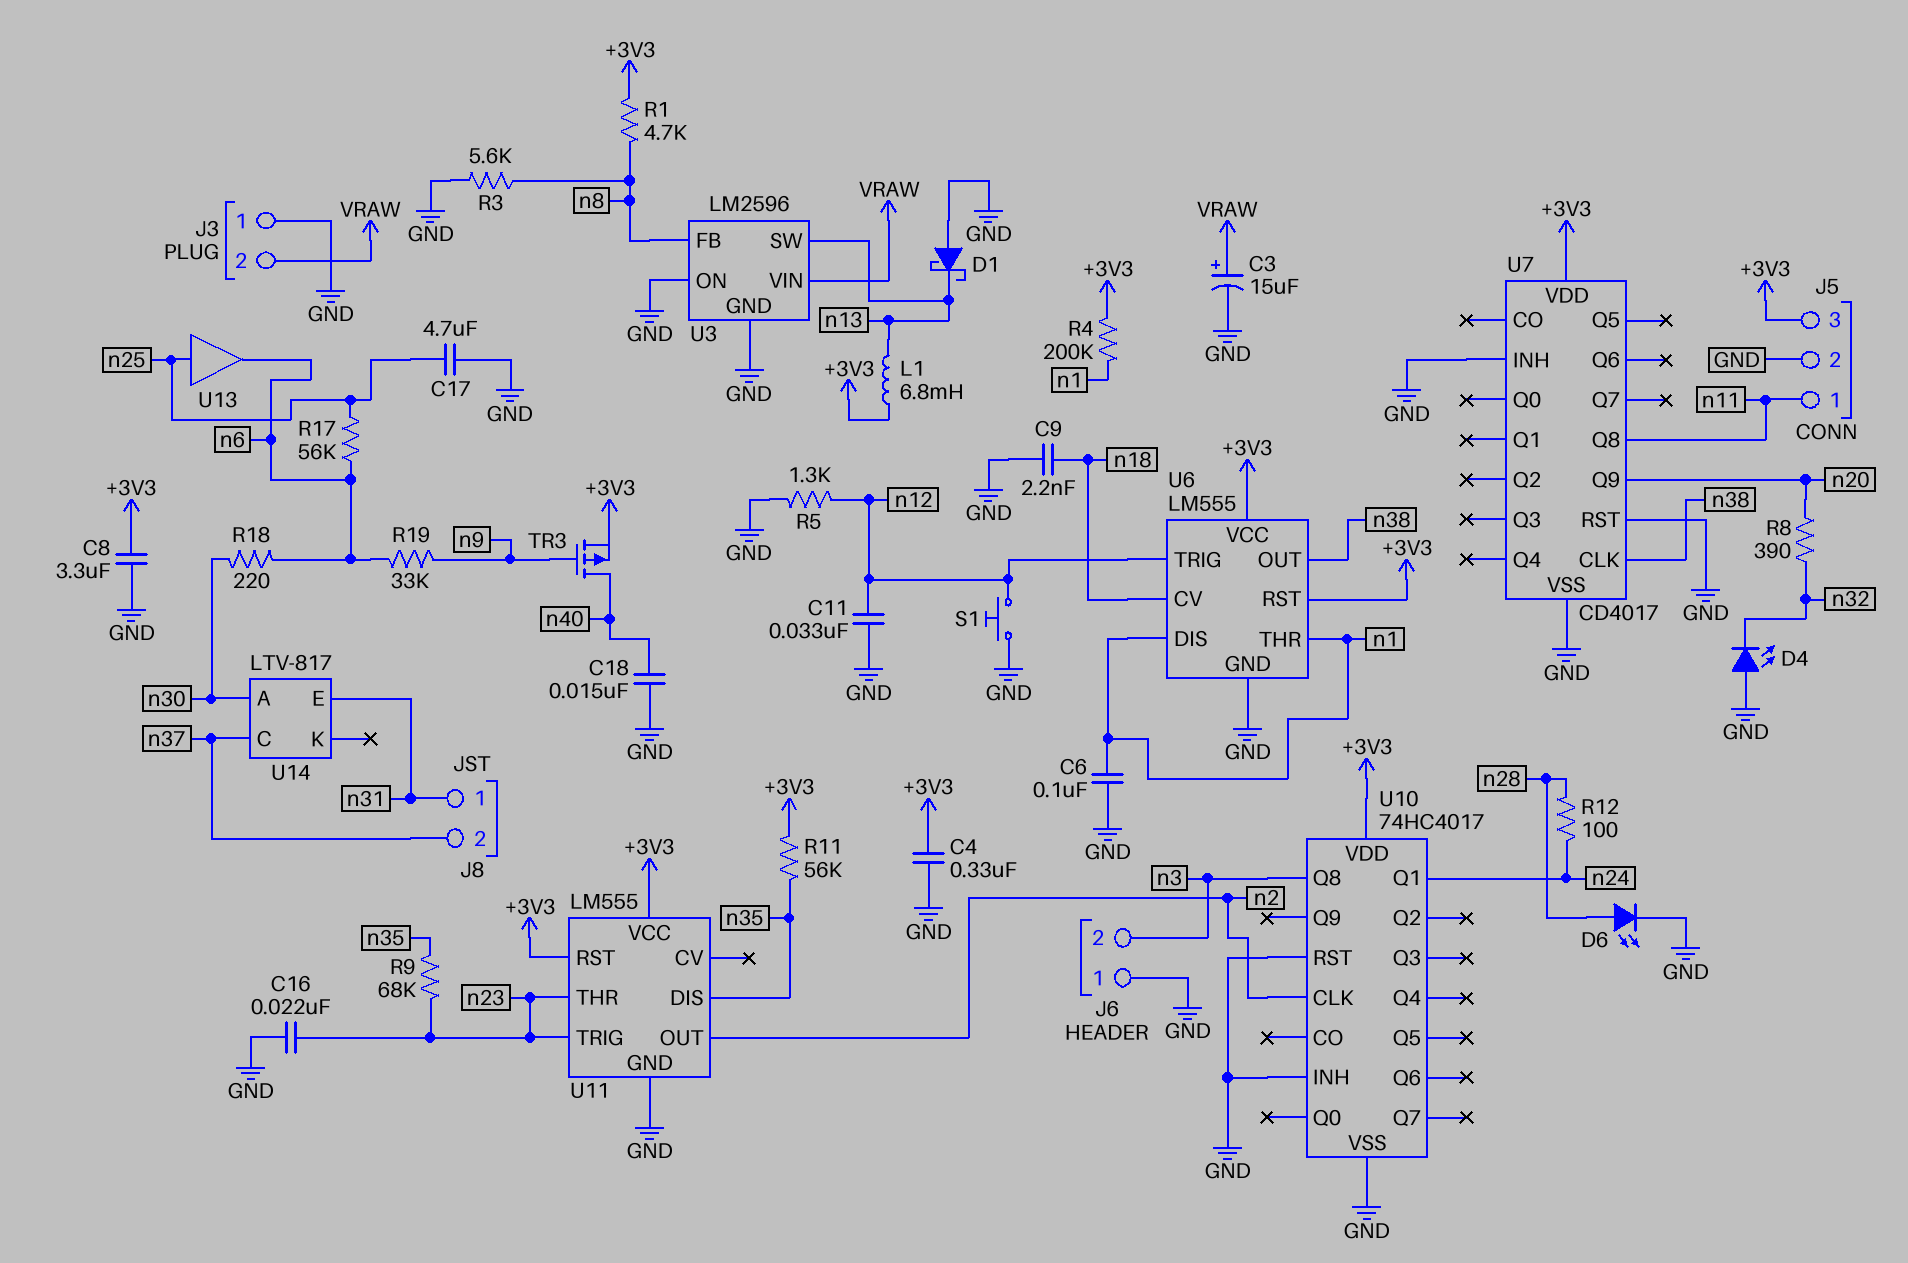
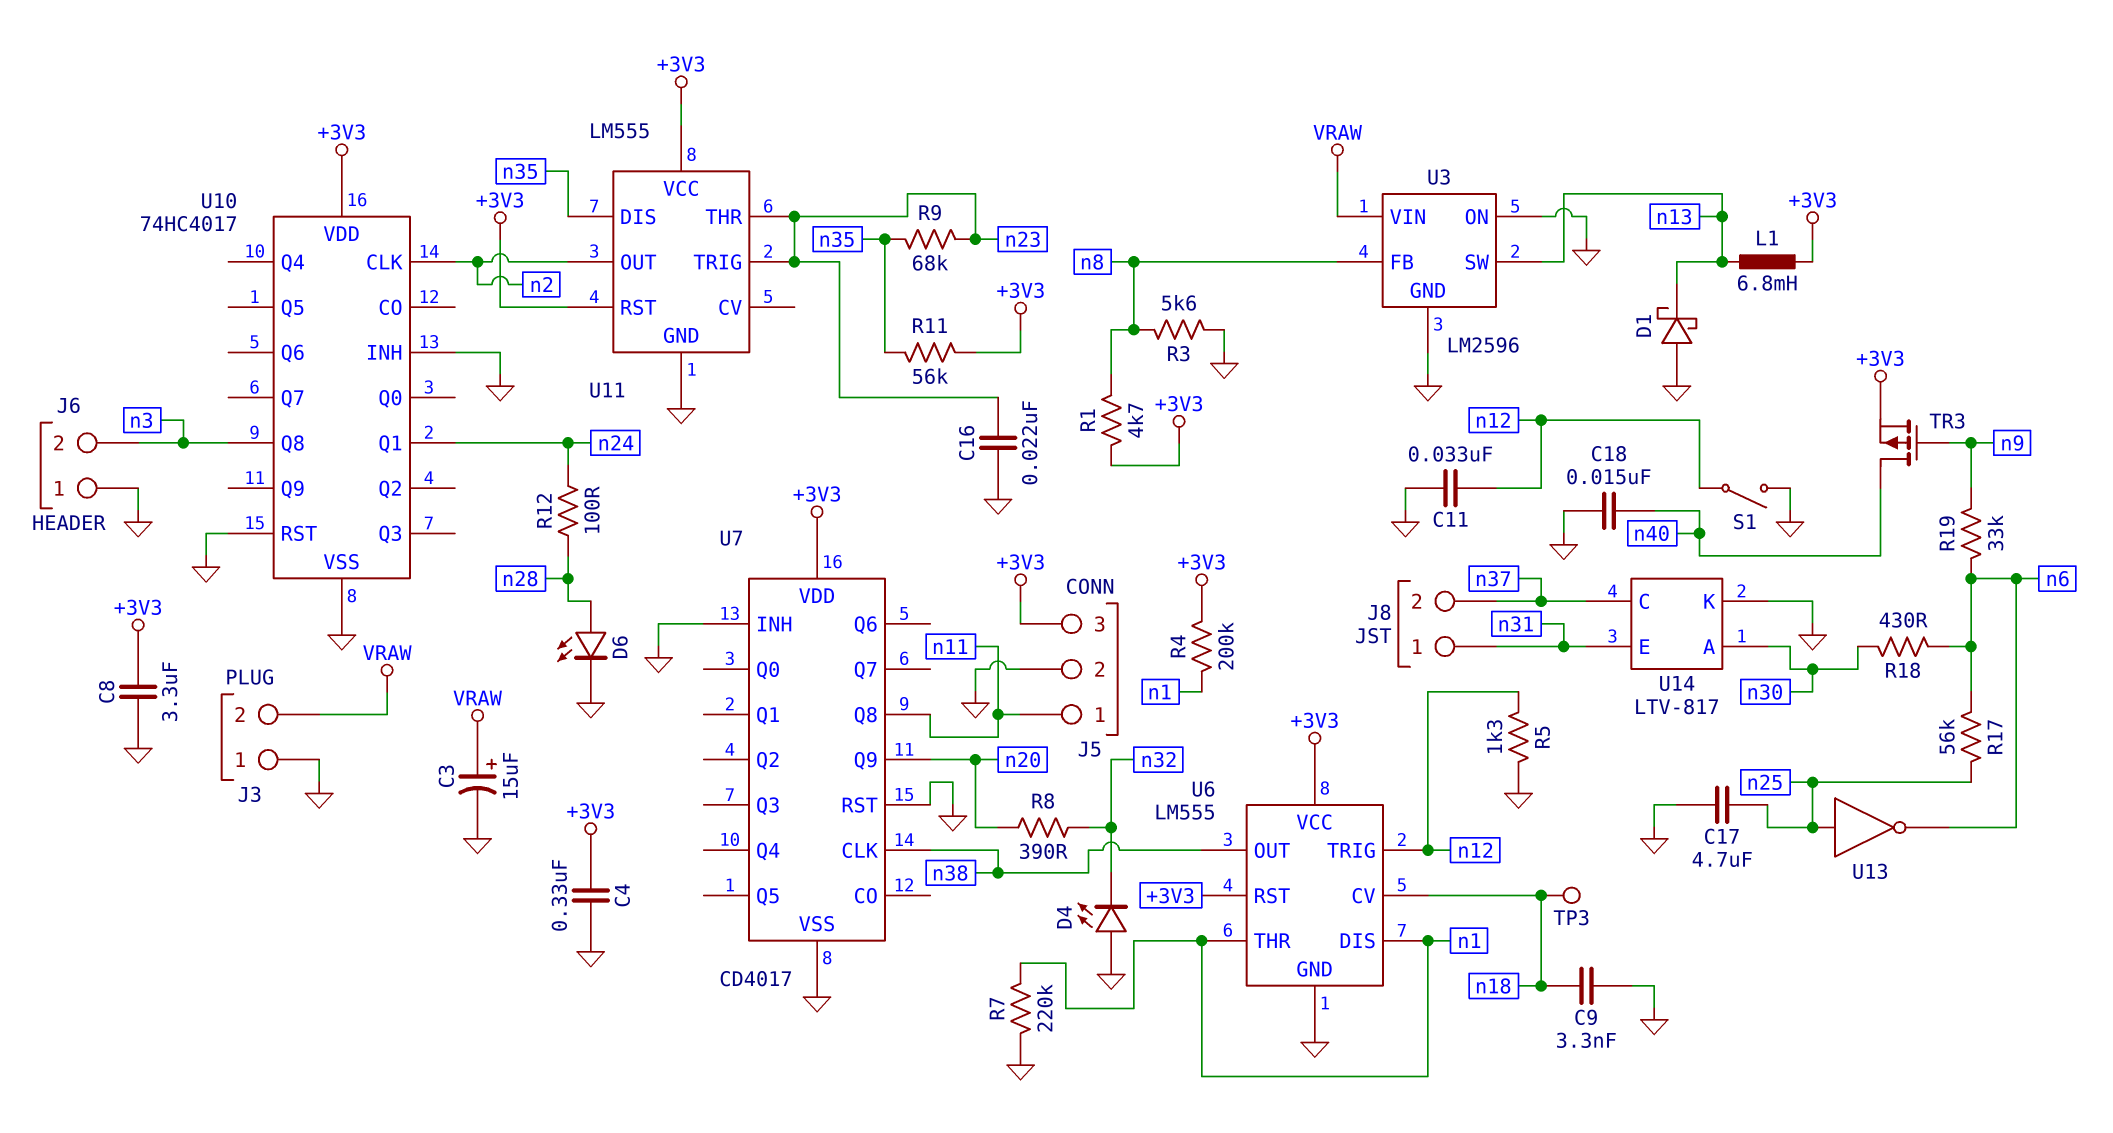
C6: 100nF (GND, n1) -> none
C9: 2.2nF (GND, n18) -> 3.3nF (GND, n18)
R7: none -> 220k (GND, n1)
R18: 220 (n6, n30) -> 430 (n6, n30)
S1: button (GND, n12) -> switch (GND, n12)
TP3: none -> test point (n18)
U13: buffer (in n25, out n6) -> NOT (in n25, out n6)
U14 pin K: none -> GND

